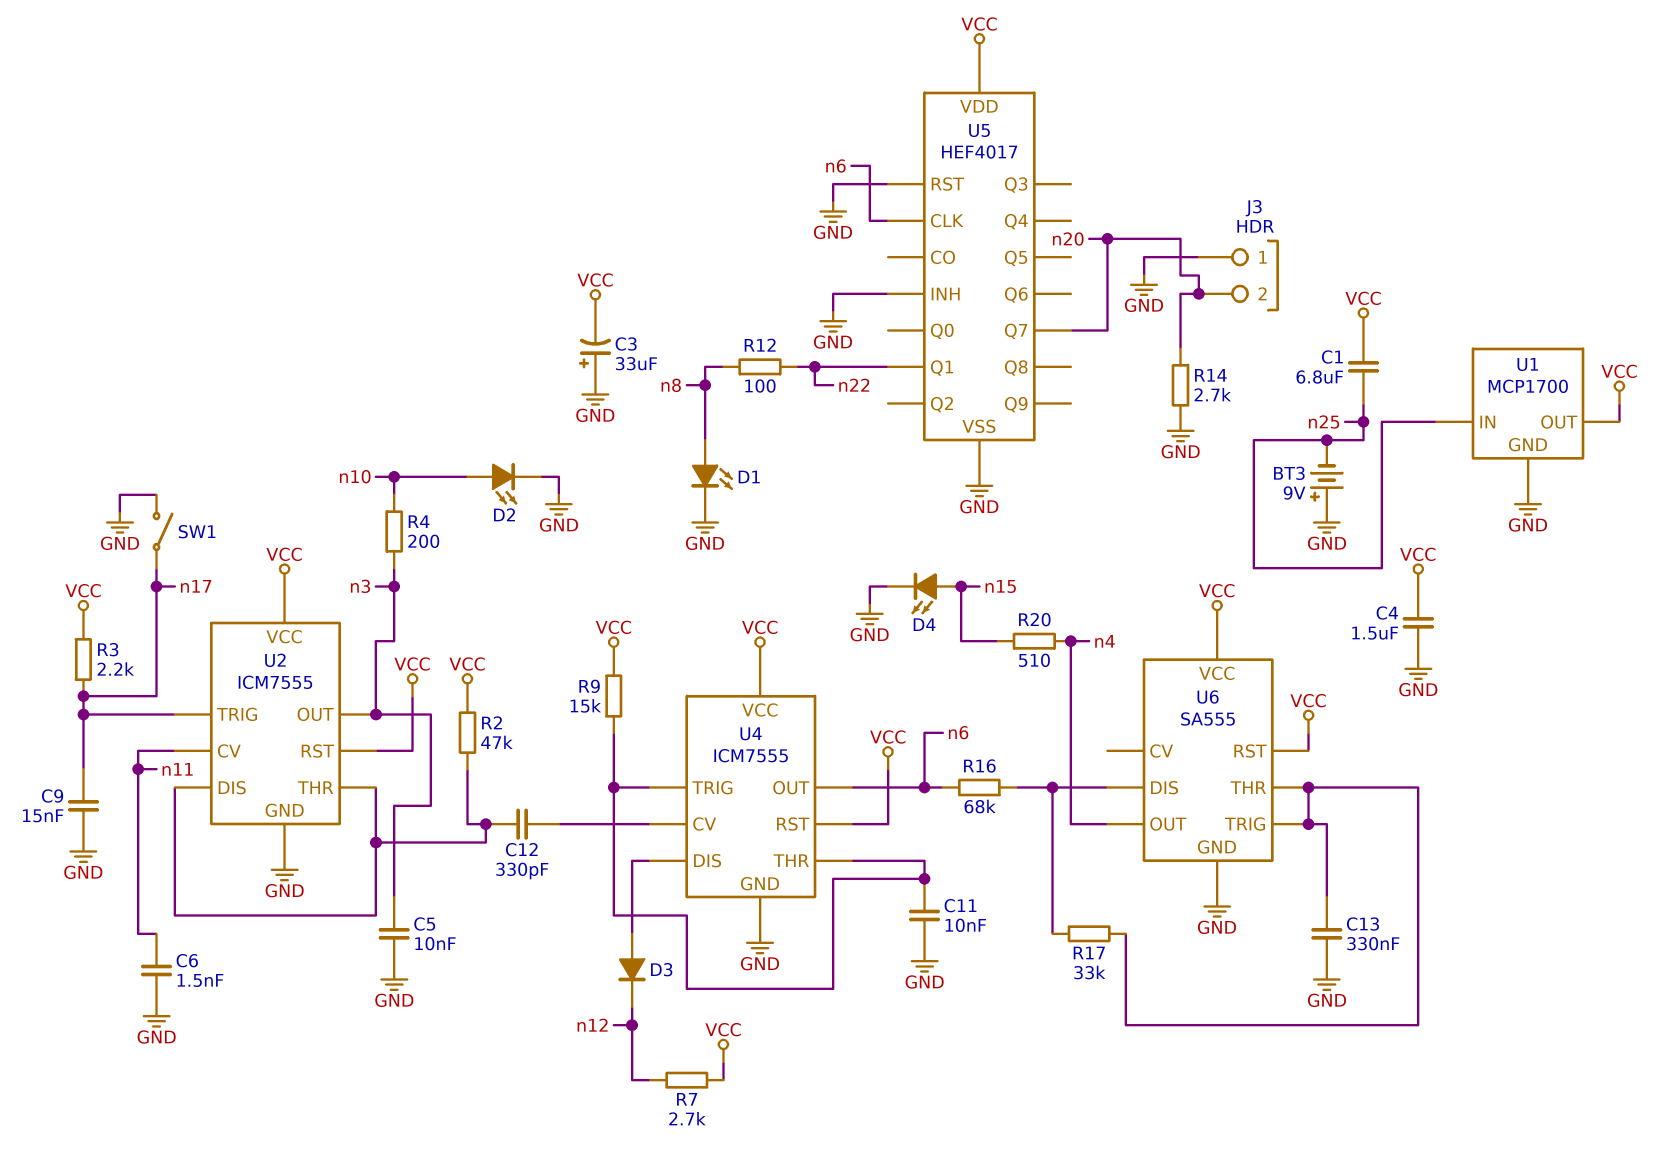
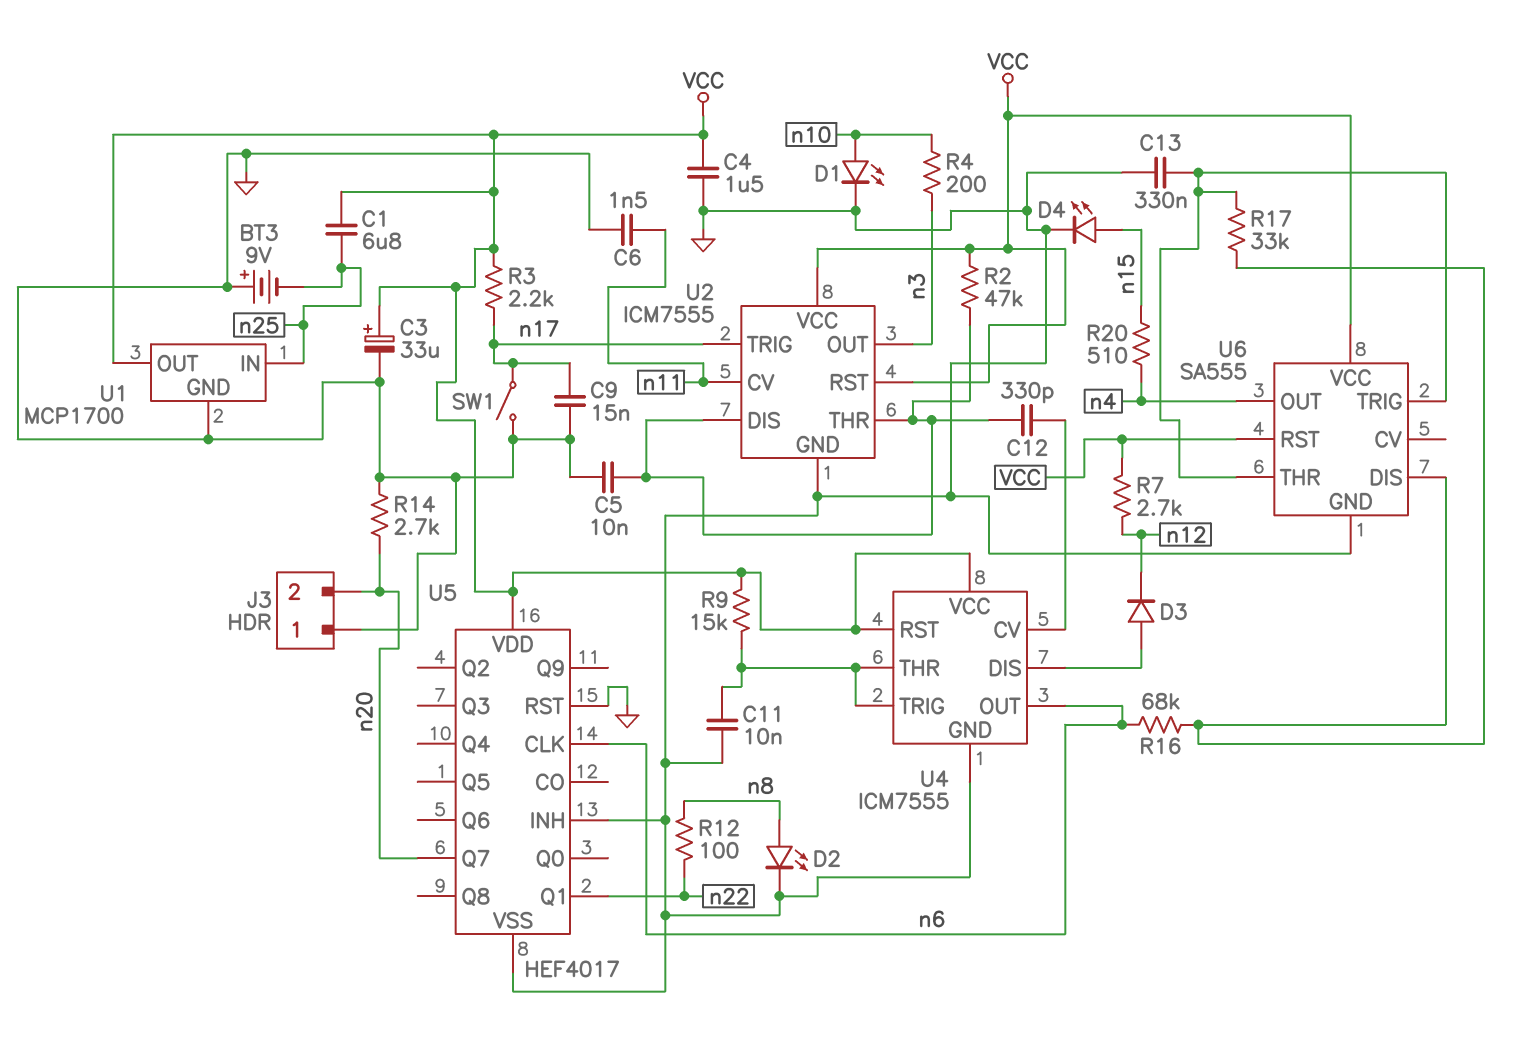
C3: 33uF (plus GND, minus VCC) -> 33uF (plus VCC, minus GND)
C5: 10nF (GND, n3) -> 10nF (GND, U2/DIS)
D1: LED (A n8, K GND) -> LED (A n10, K GND)
D2: LED (A n10, K GND) -> LED (A n8, K GND)

